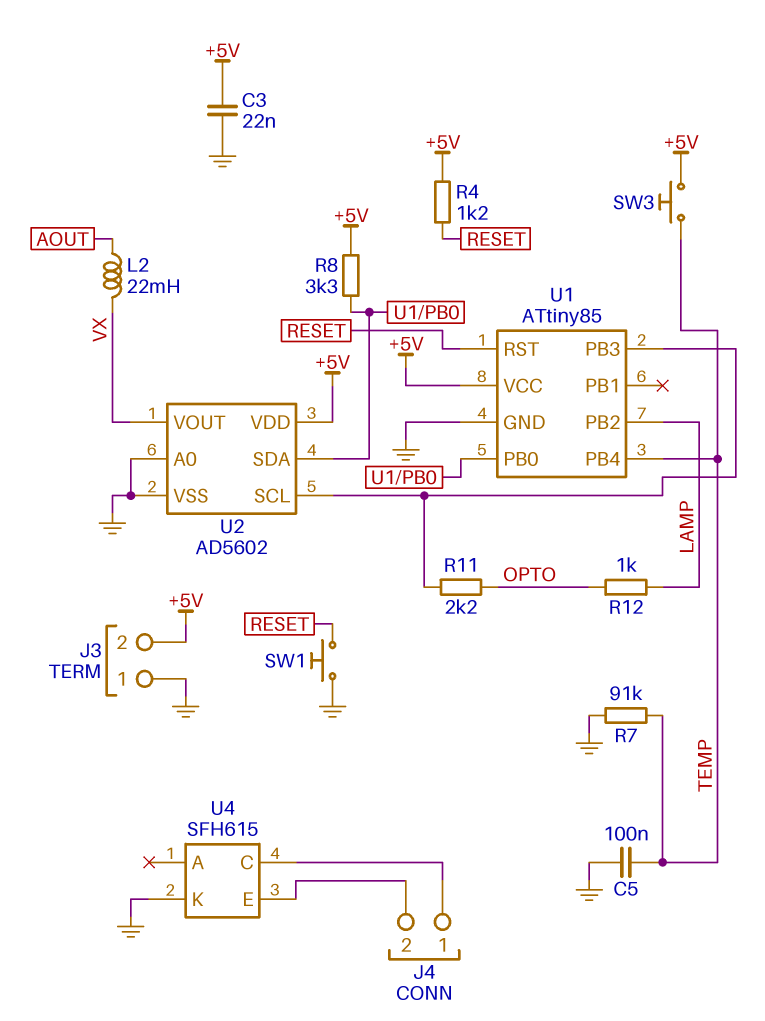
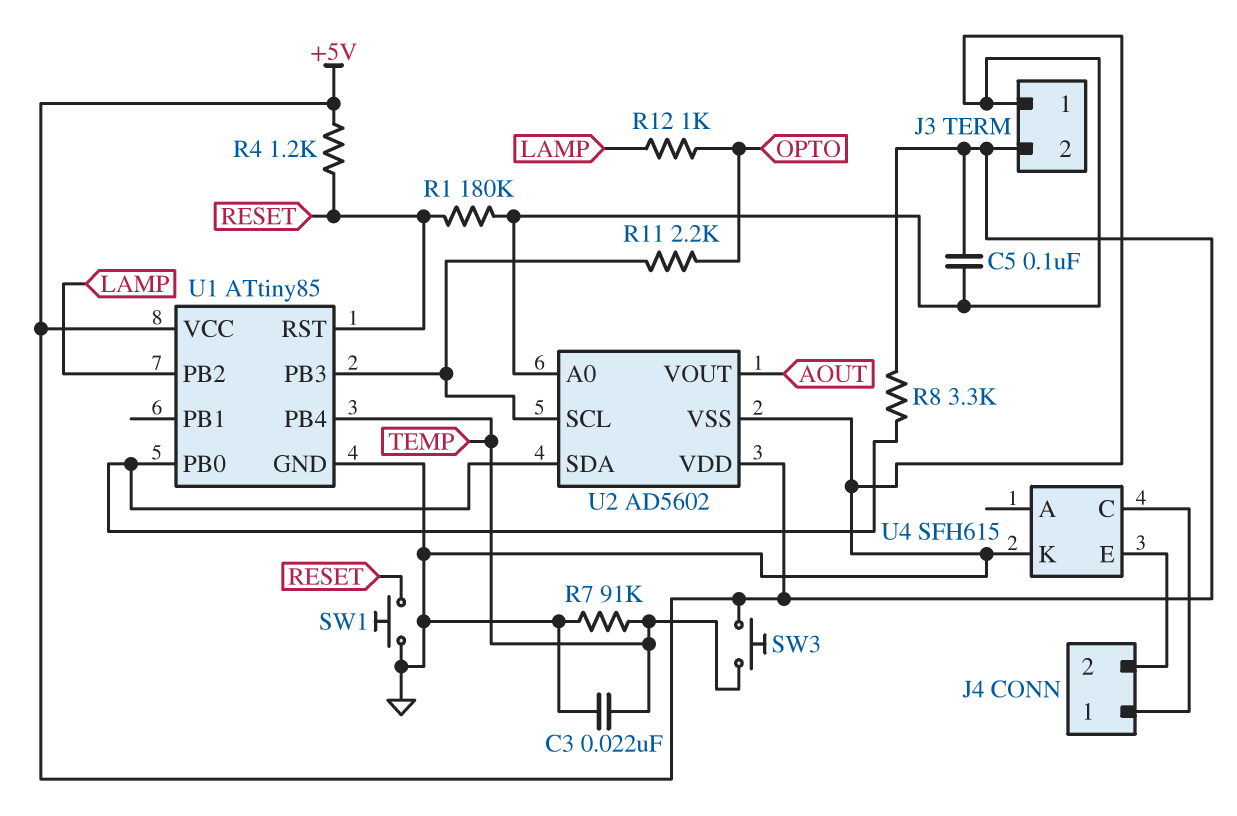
C3: 22nF (+5V, GND) -> 22nF (GND, TEMP)
C5: 100nF (GND, TEMP) -> 100nF (+5V, GND)
L2: 22mH (AOUT, VX) -> none
R1: none -> 180k (GND, RESET)
U2 pin VOUT: VX -> AOUT

